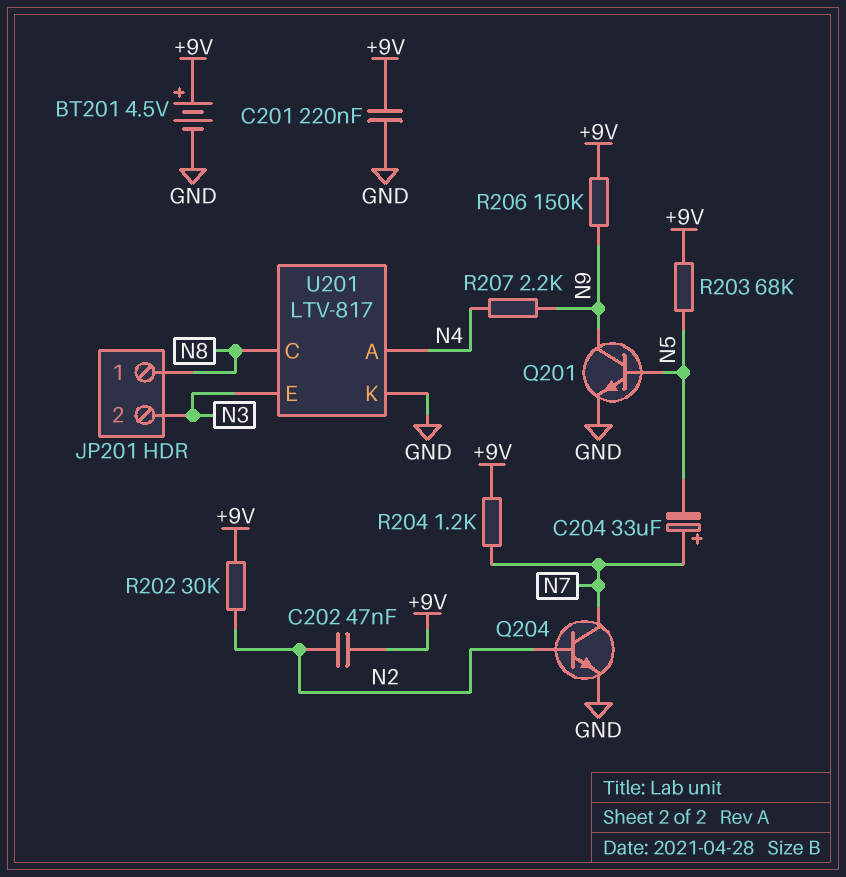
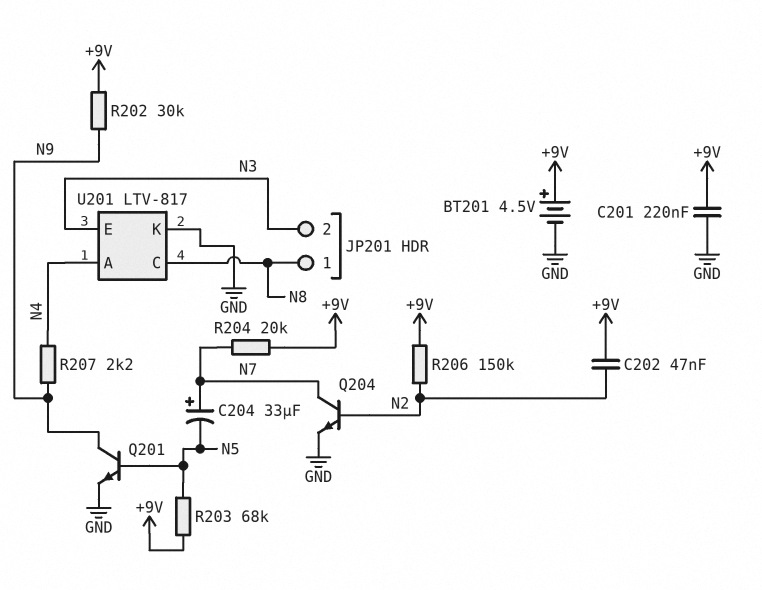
R202: 30k (+9V, N2) -> 30k (+9V, N9)
R204: 1.2k (+9V, N7) -> 20k (+9V, N7)
R206: 150k (+9V, N9) -> 150k (+9V, N2)

